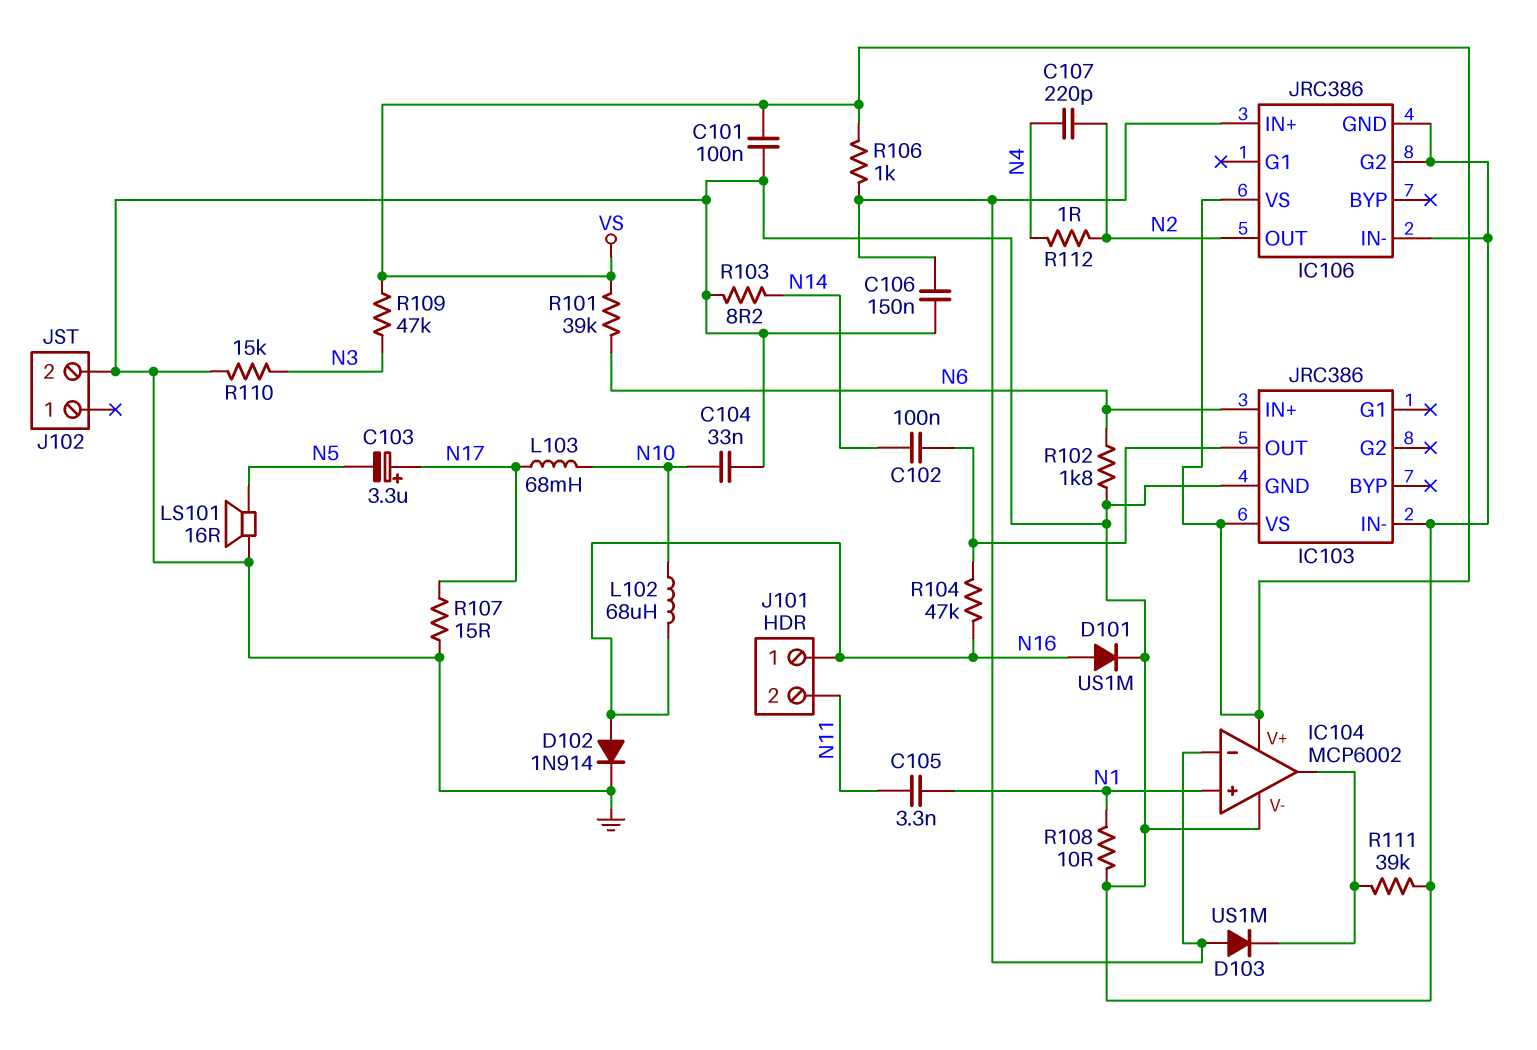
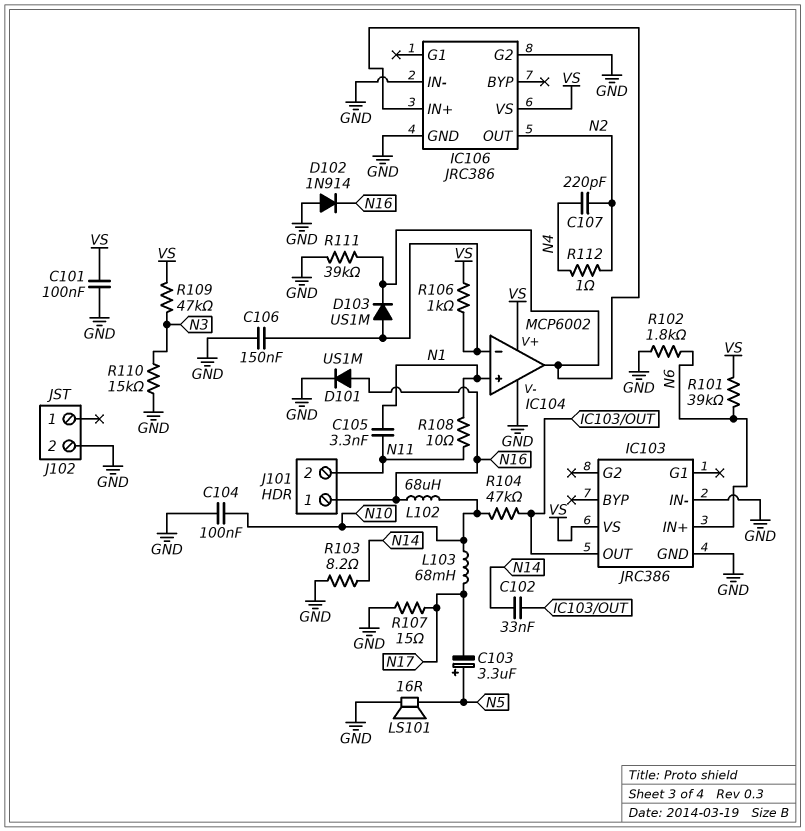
C102: 100nF (IC103/OUT, N14) -> 33nF (IC103/OUT, N14)
C103: 3.3uF (plus N17, minus N5) -> 3.3uF (plus N5, minus N17)
C104: 33nF (GND, N10) -> 100nF (GND, N10)
D102: diode 1N914 (A N16, K GND) -> diode 1N914 (A GND, K N16)
IC106 pin IN+: IC104/in- -> IC104/out
R104: 47k (IC103/OUT, N16) -> 47k (IC103/OUT, N10)
R108: 10 (GND, N1) -> 10 (N1, N11)

